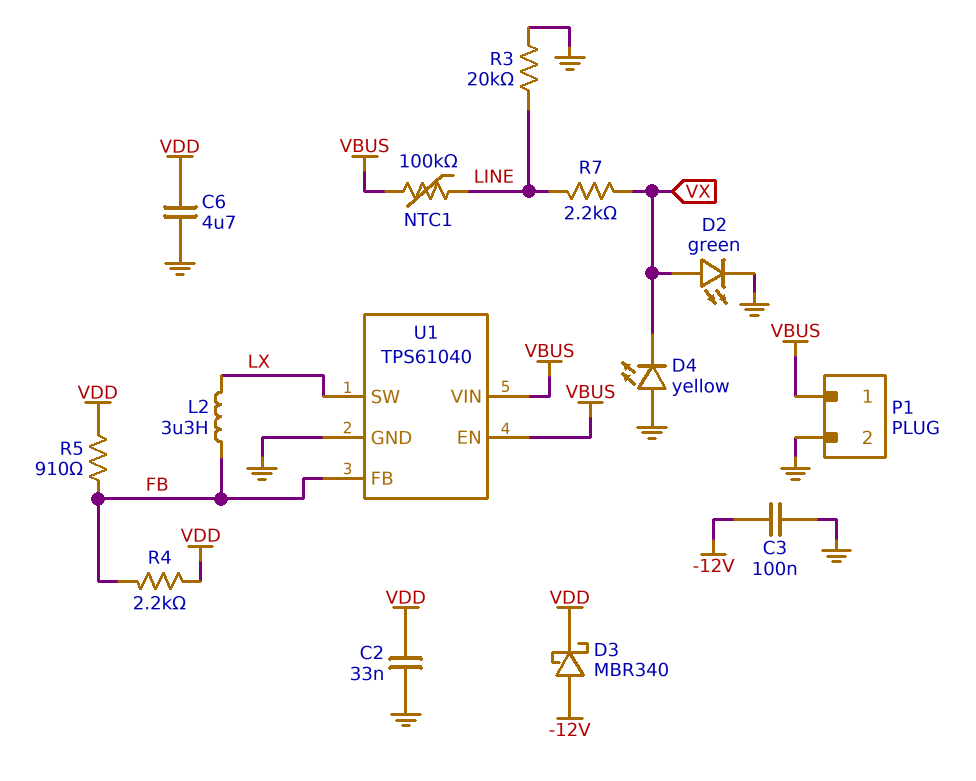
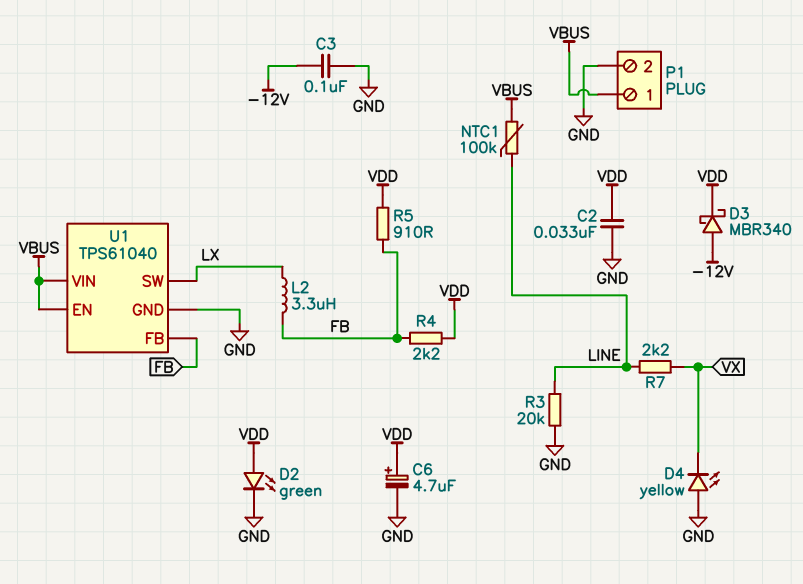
C6: 4.7uF (GND, VDD) -> 4.7uF (plus VDD, minus GND)
D2: LED green (A VX, K GND) -> LED green (A VDD, K GND)

